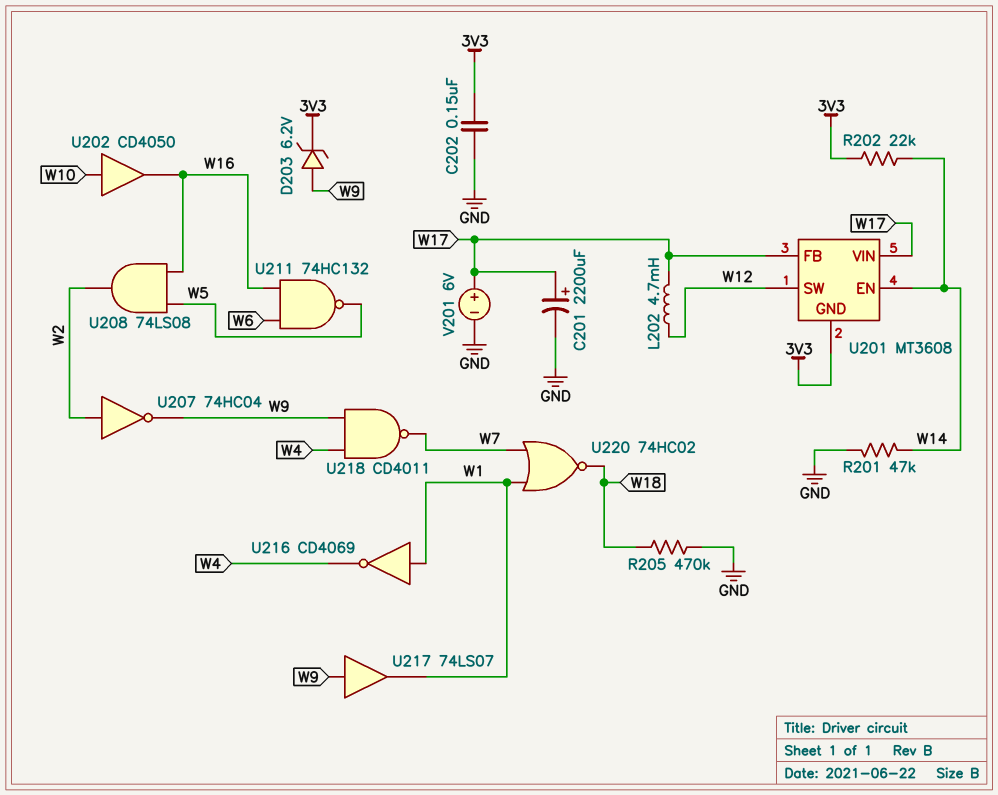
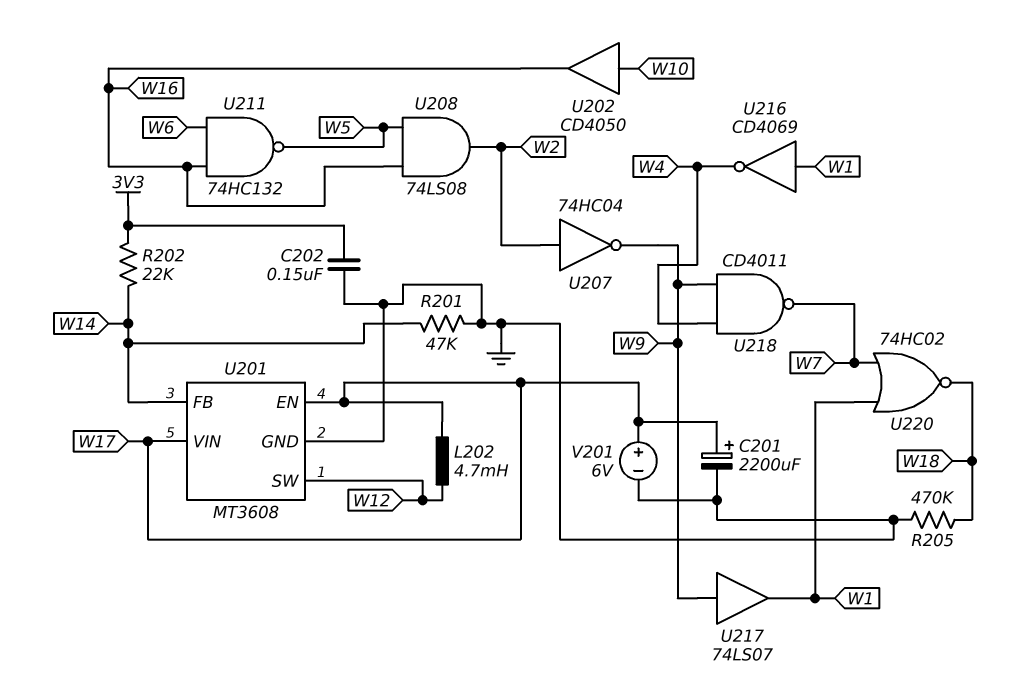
D203: zener 6.2V (A W9, K 3V3) -> none
U201 pin EN: W14 -> W17
U201 pin FB: W17 -> W14
U201 pin GND: 3V3 -> GND

